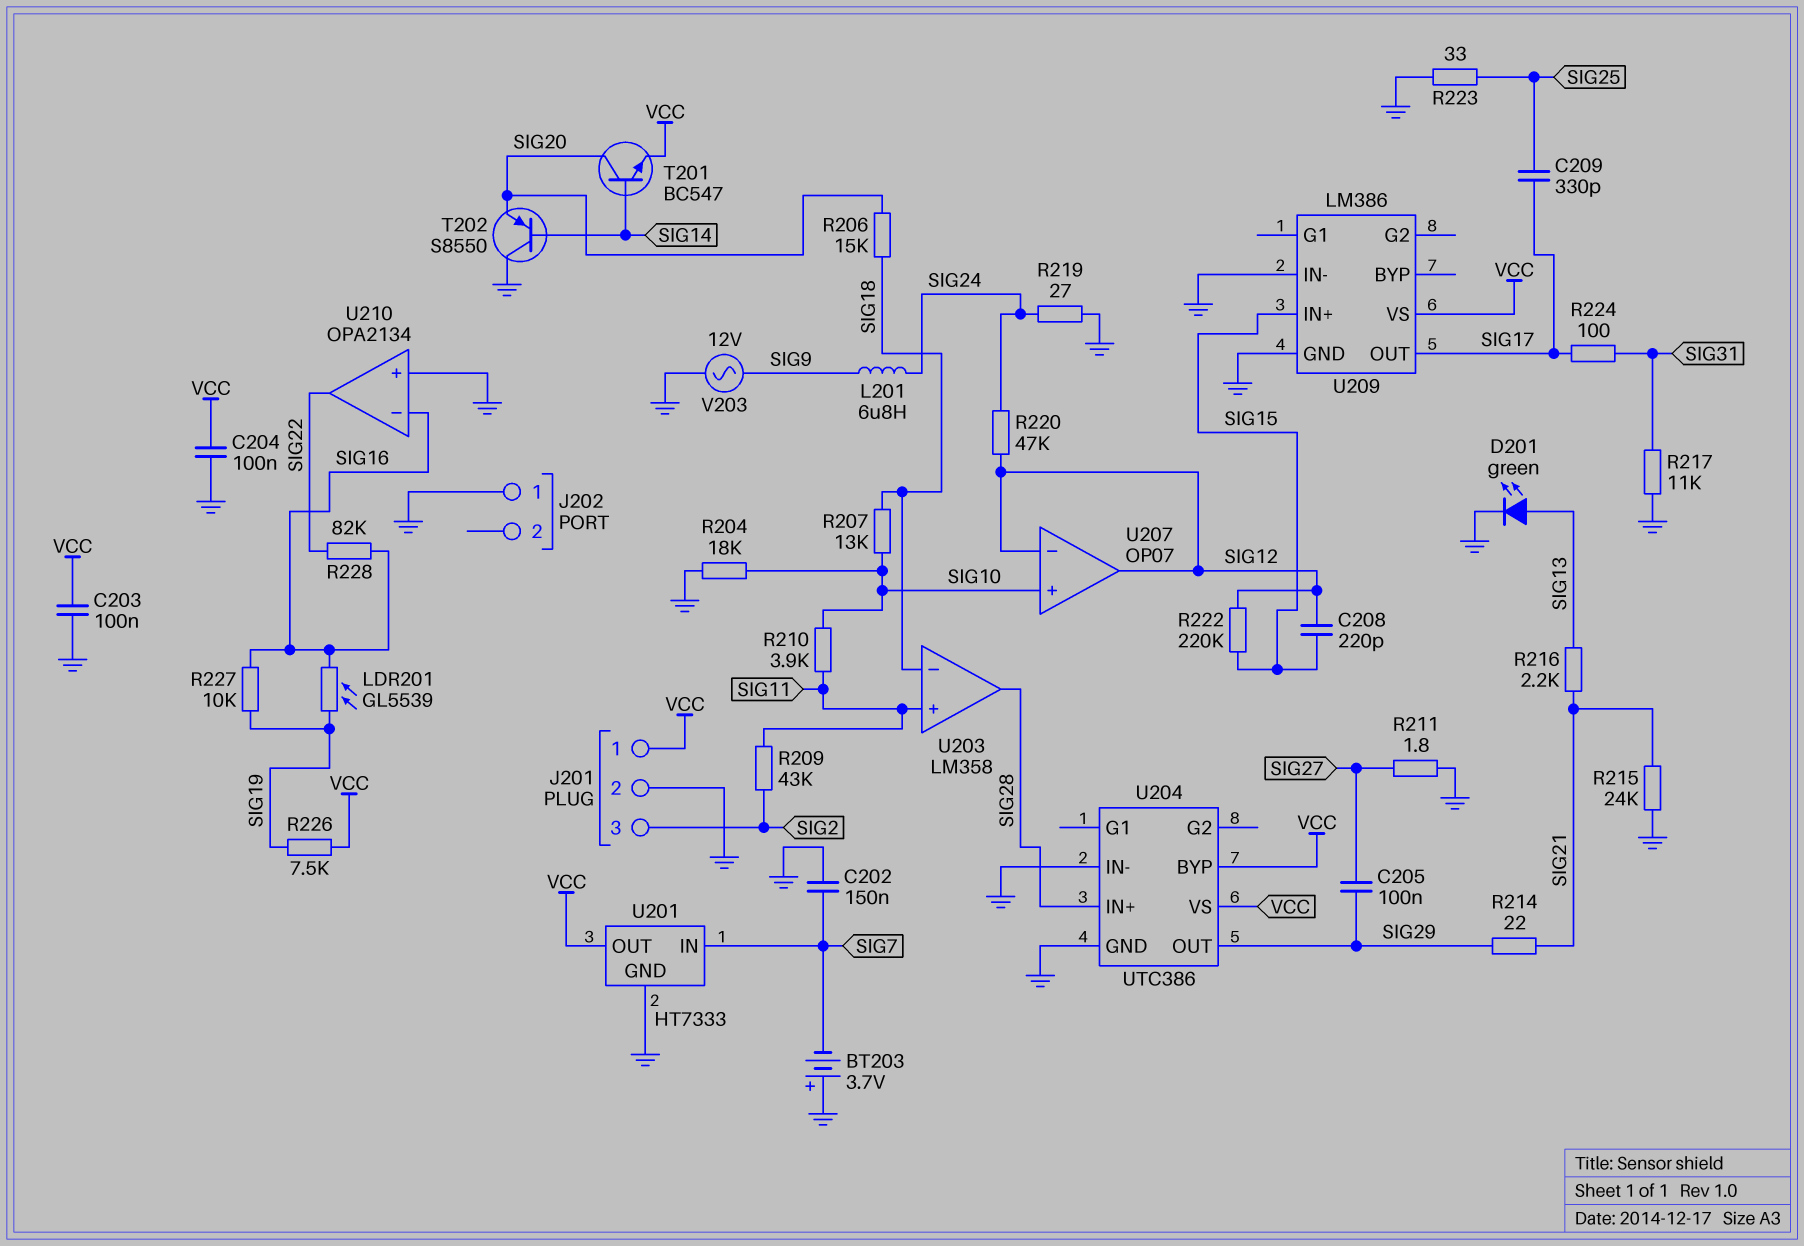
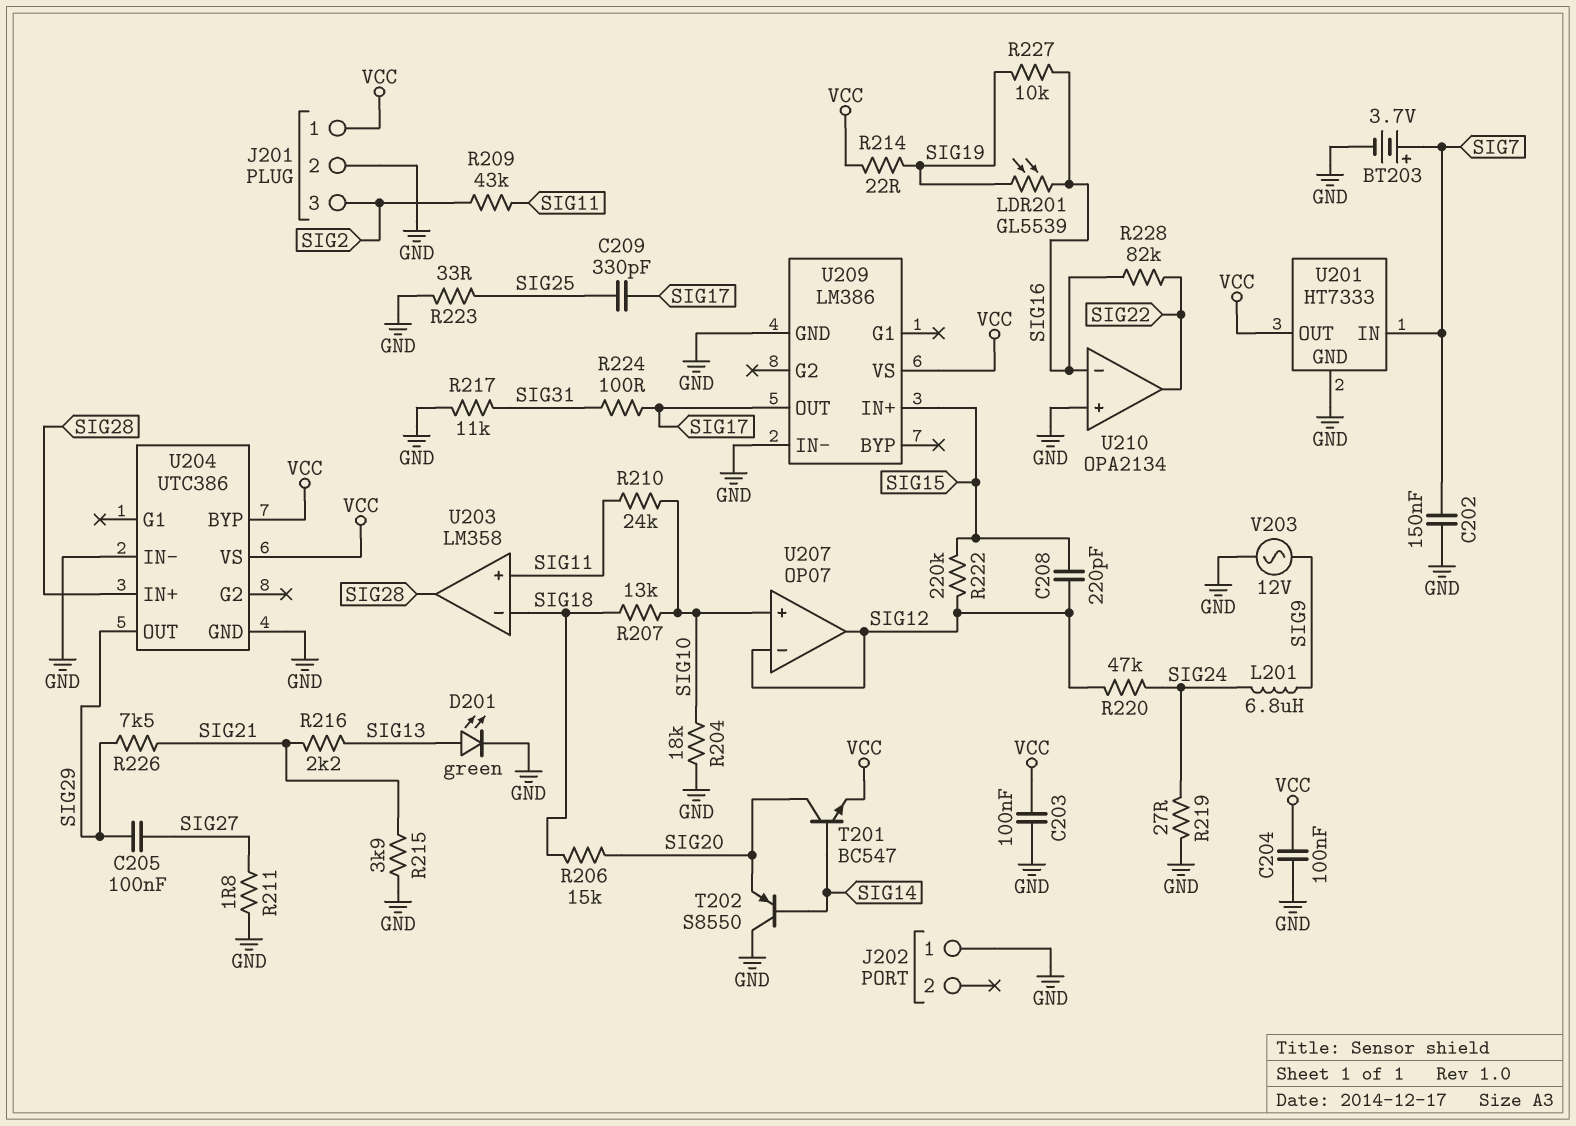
BT203: 3.7V (plus GND, minus SIG7) -> 3.7V (plus SIG7, minus GND)
R210: 3.9k (SIG10, SIG11) -> 24k (SIG10, SIG11)
R214: 22 (SIG21, SIG29) -> 22 (SIG19, VCC)
R215: 24k (GND, SIG21) -> 3.9k (GND, SIG21)
R226: 7.5k (SIG19, VCC) -> 7.5k (SIG21, SIG29)

